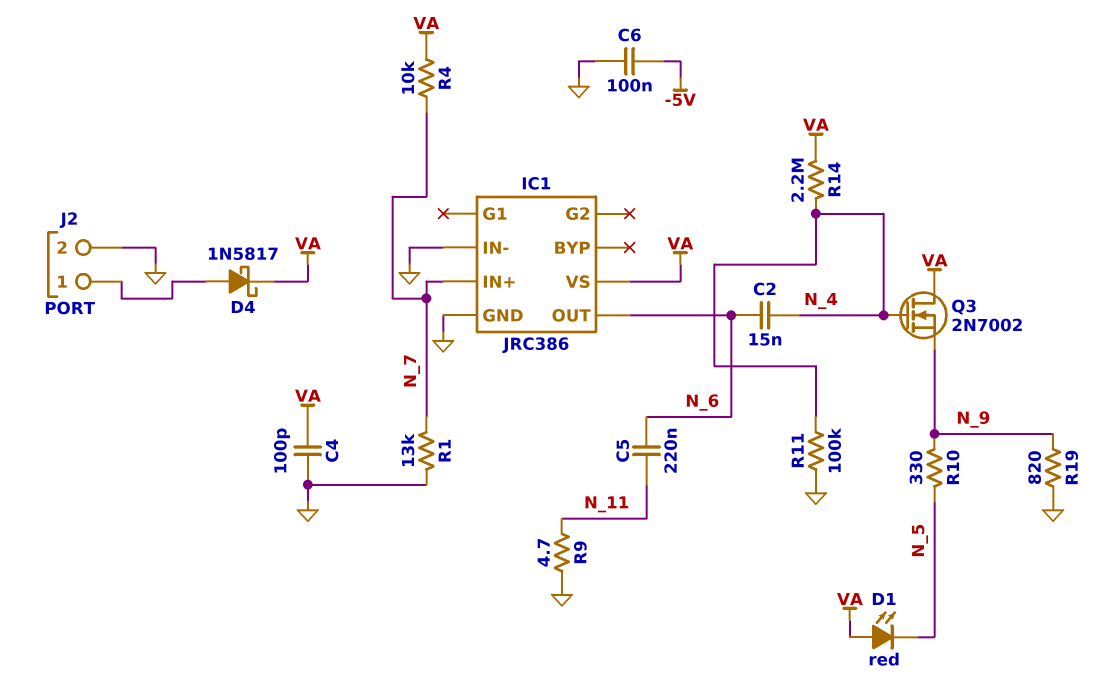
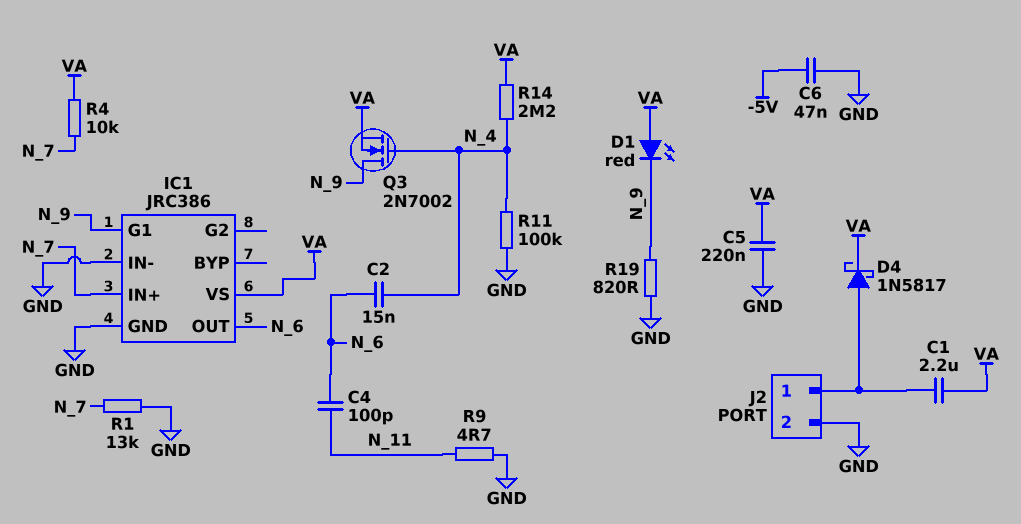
C1: none -> 2.2uF (J2/1, VA)
C4: 100pF (GND, VA) -> 100pF (N_6, N_11)
C5: 220nF (N_6, N_11) -> 220nF (GND, VA)
C6: 100nF (-5V, GND) -> 47nF (-5V, GND)
D1: LED red (A VA, K N_5) -> LED red (A VA, K N_9)
IC1 pin G1: none -> N_9
Q3: NMOS 2N7002 (G N_4, D VA, S N_9) -> NMOS 2N7002 (G N_4, D N_9, S VA)
R10: 330 (N_5, N_9) -> none

